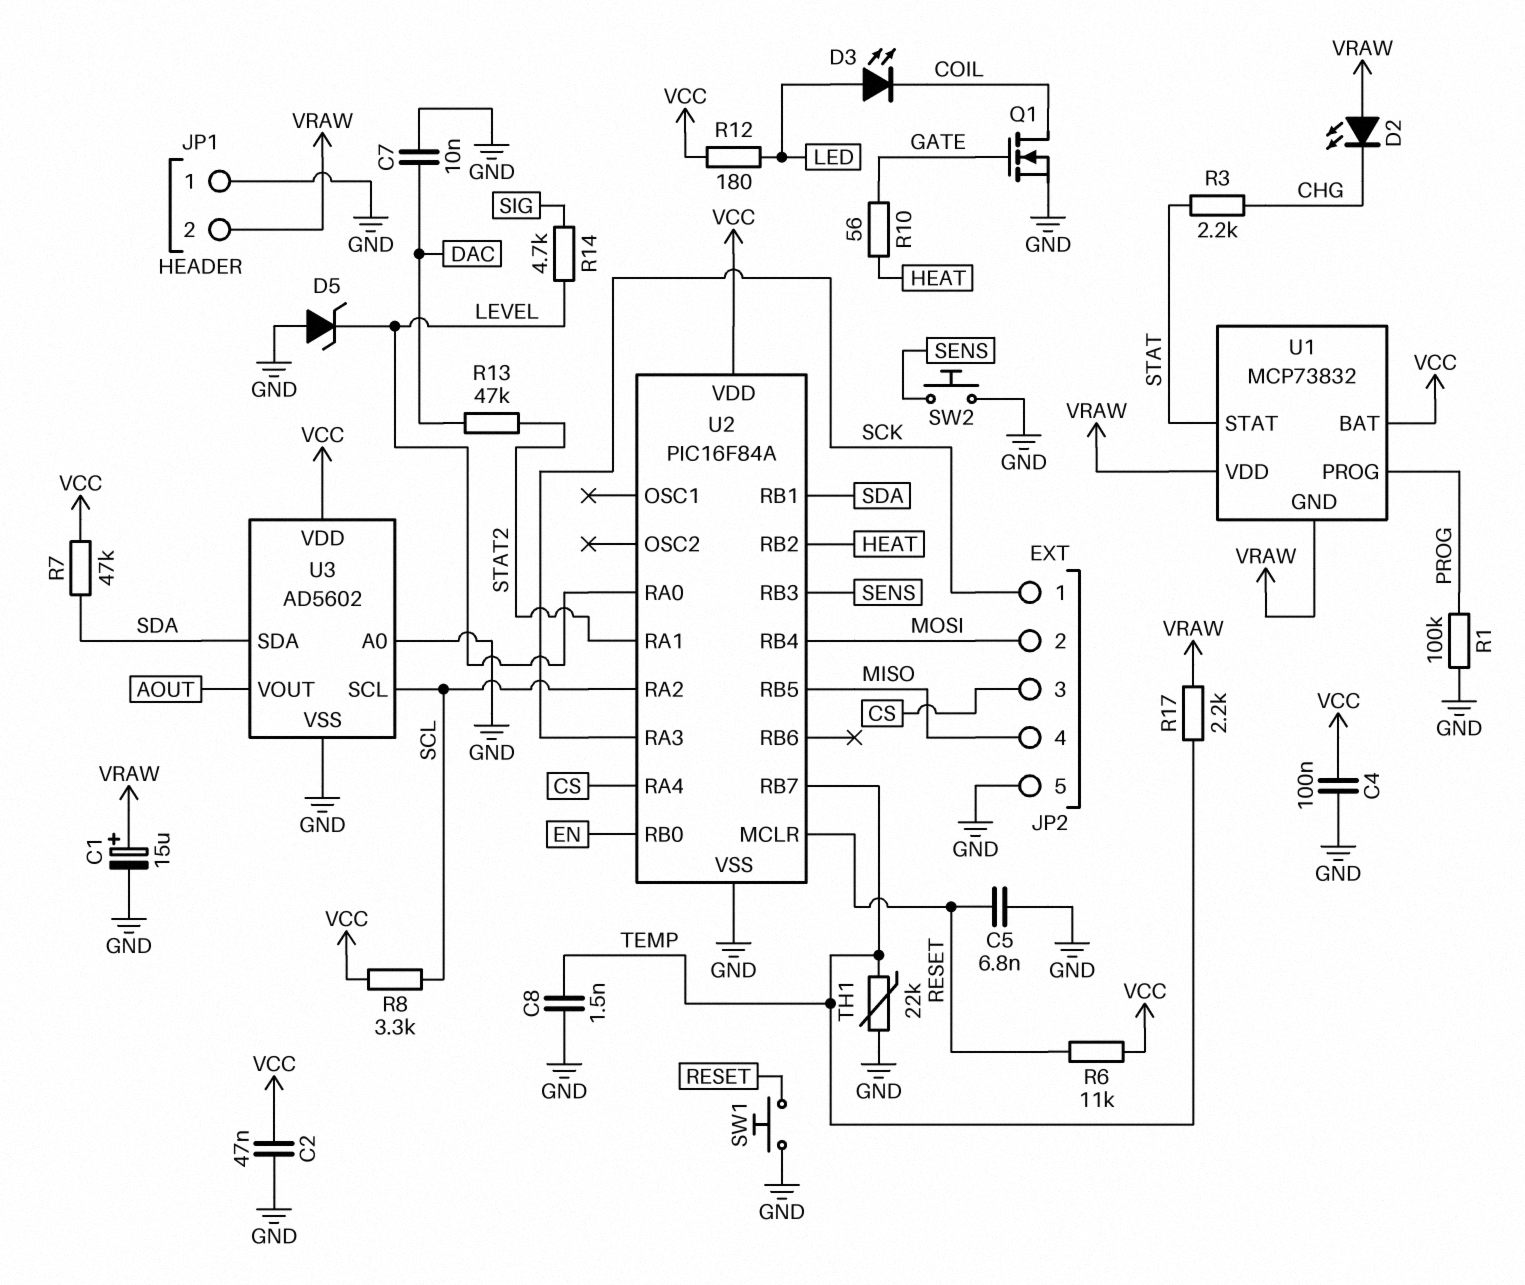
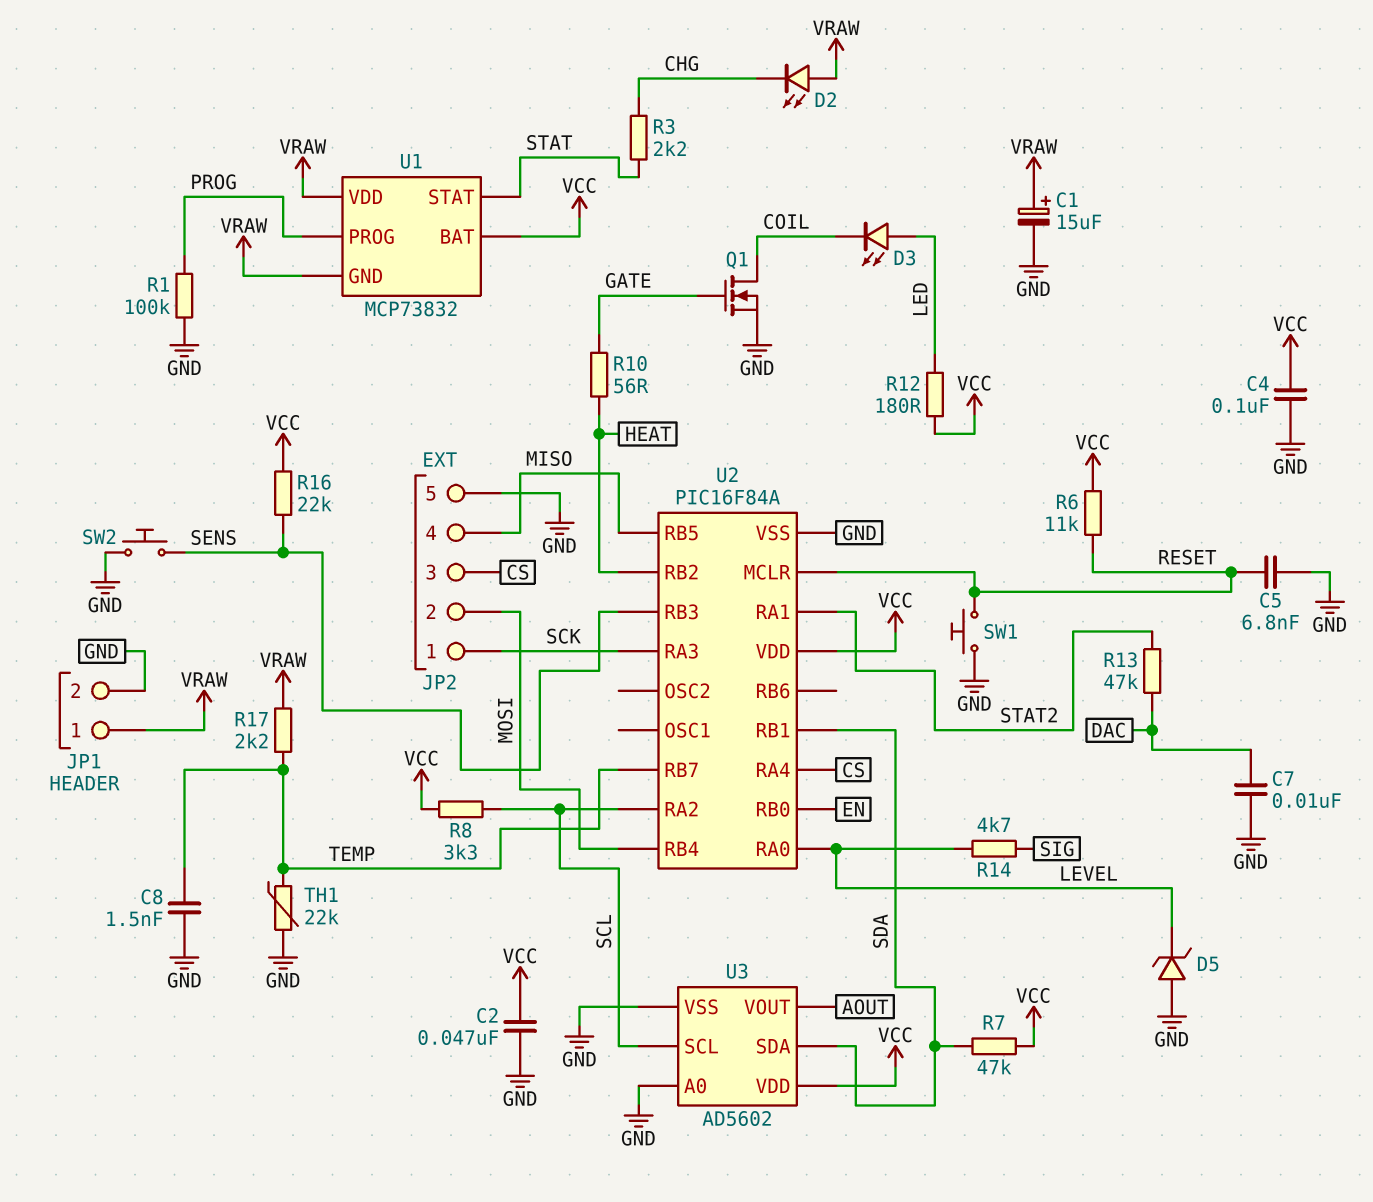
JP1 pin 1: GND -> VRAW
JP1 pin 2: VRAW -> GND
R16: none -> 22k (SENS, VCC)

